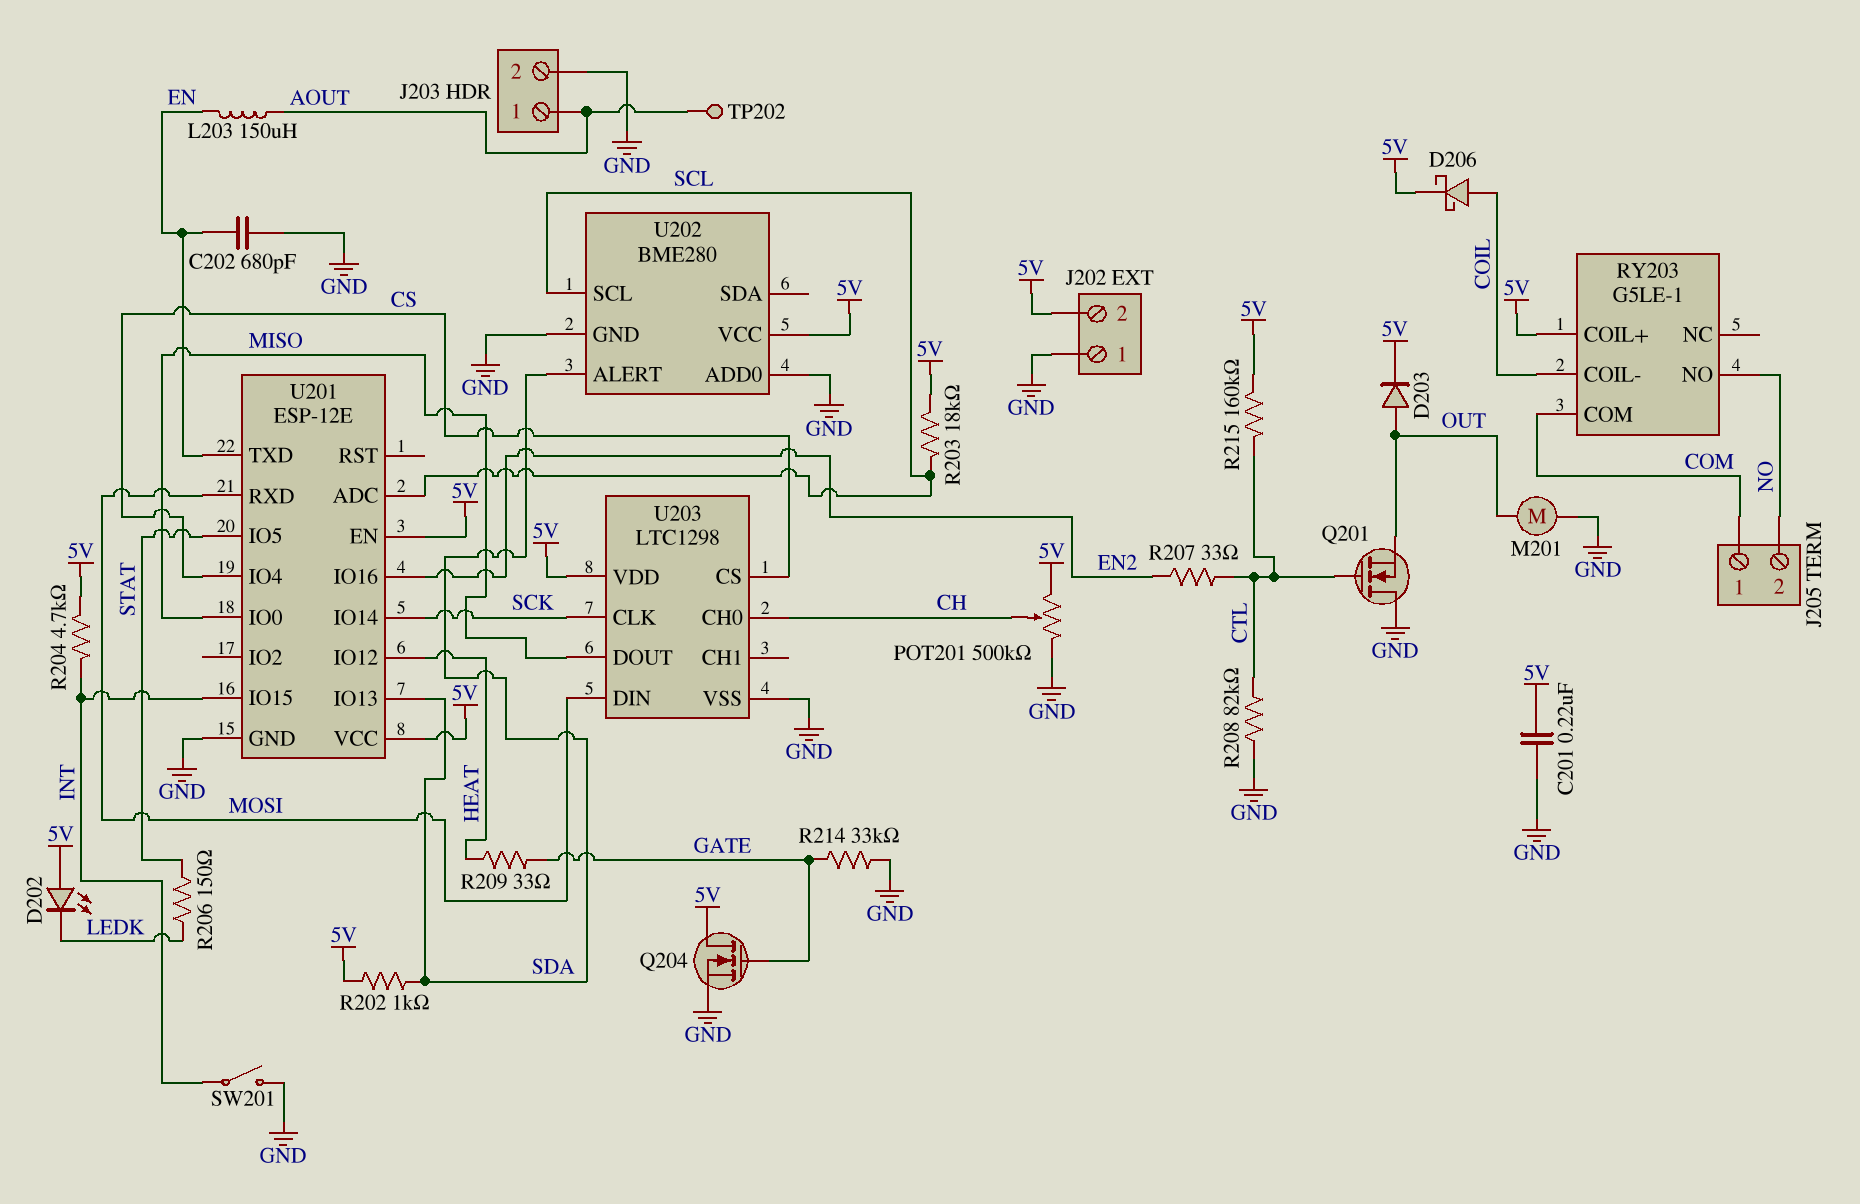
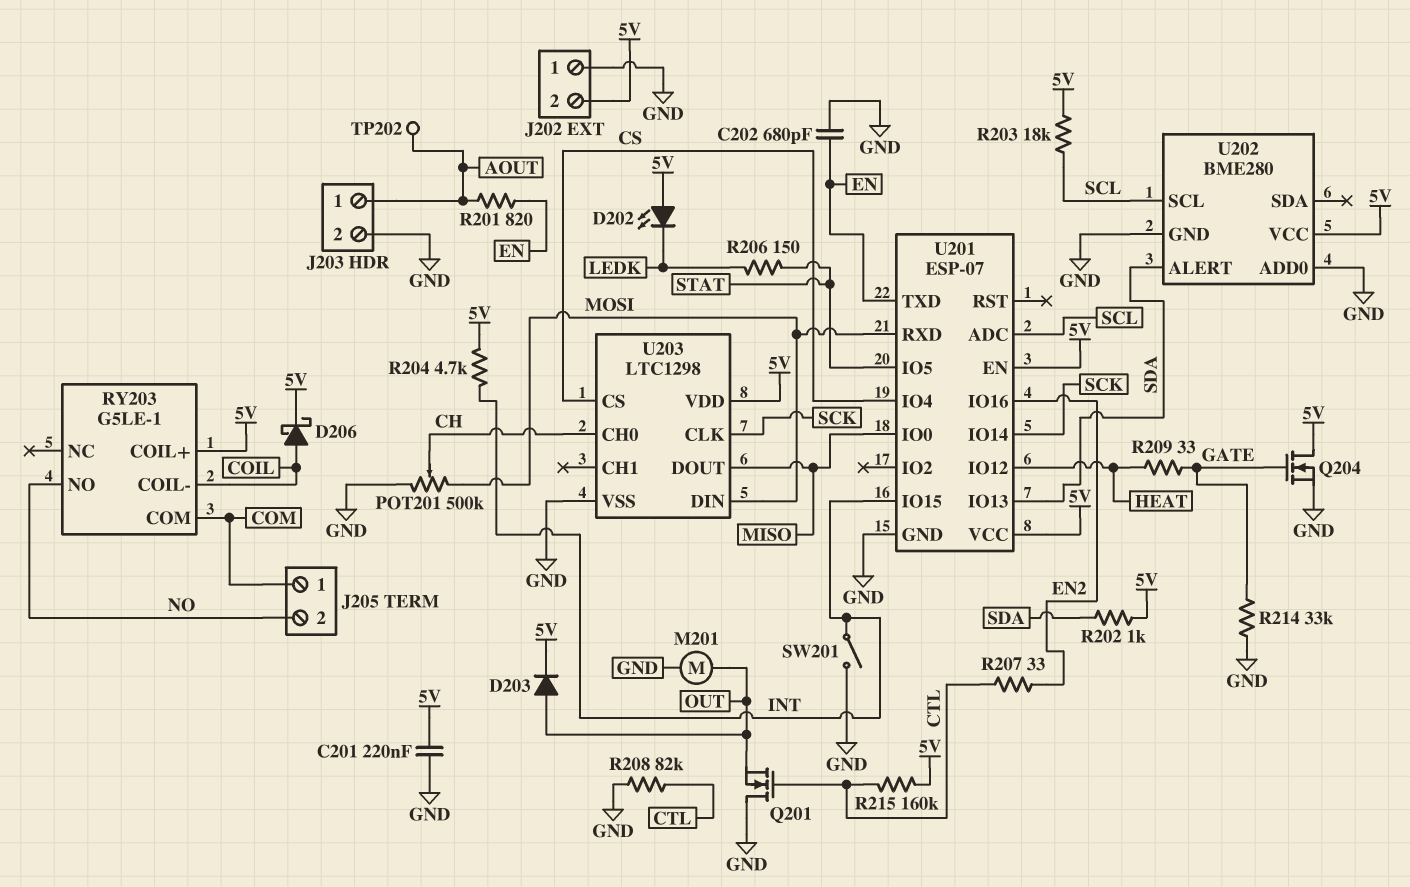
L203: 150uH (AOUT, EN) -> none
POT201: 500k (5V, GND, wiper CH) -> 500k (GND, MOSI, wiper CH)
R201: none -> 820 (AOUT, EN)
U201: ESP-12E -> ESP-07

